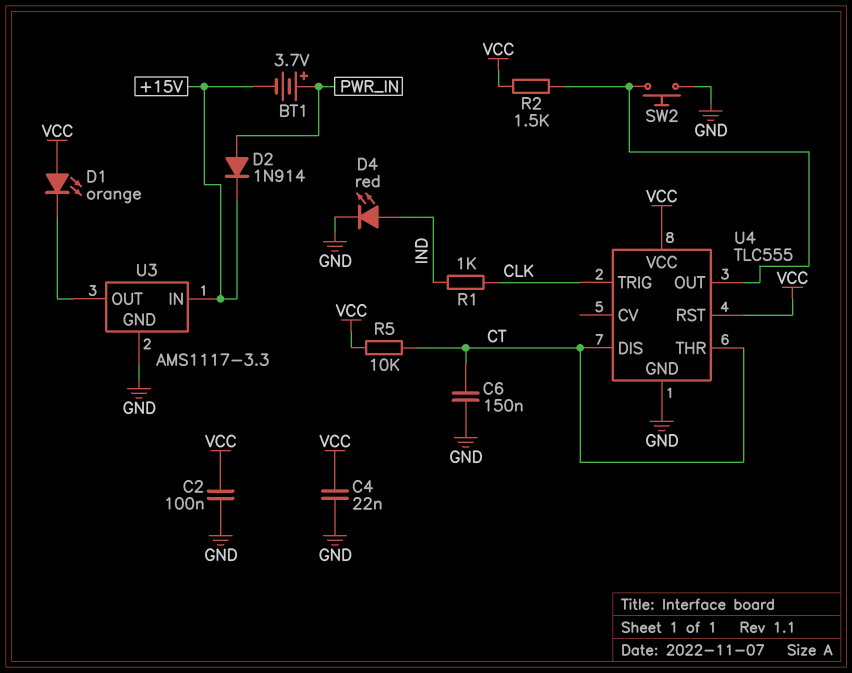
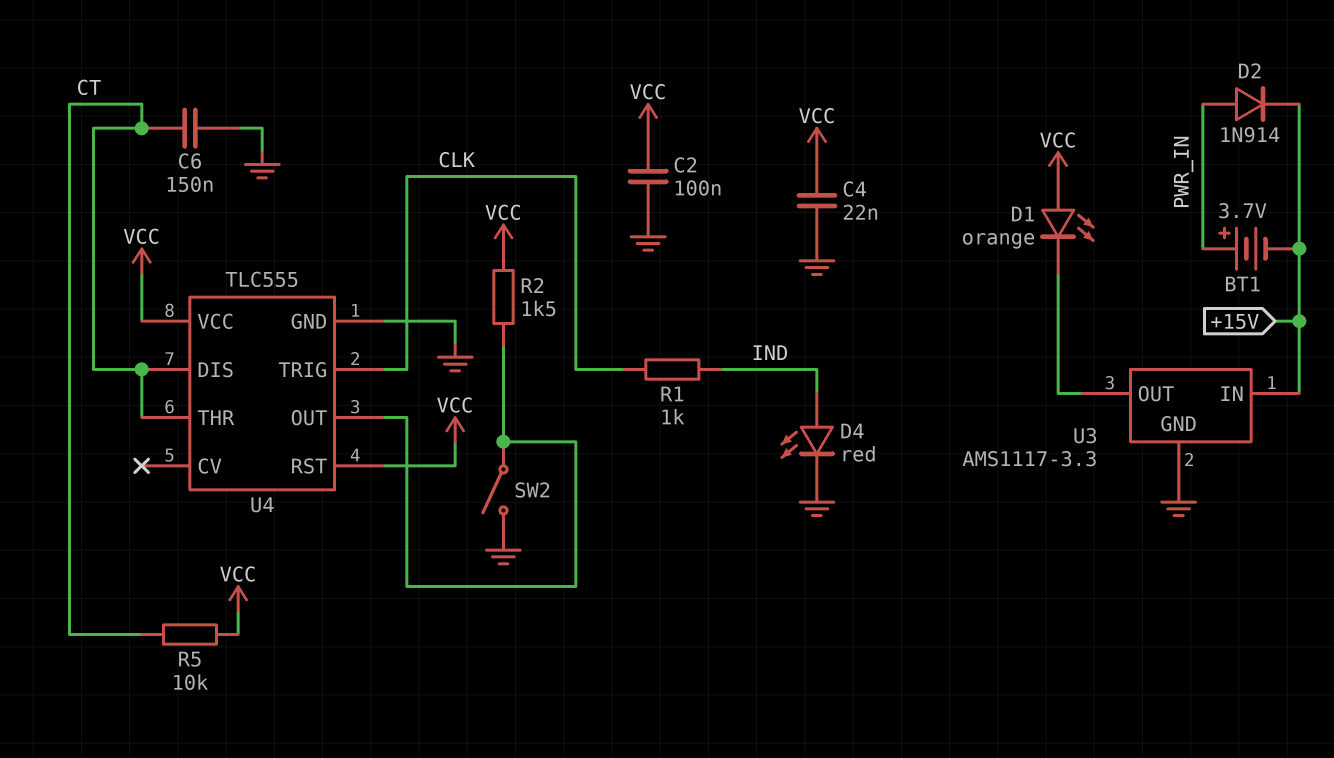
SW2: button (GND, U4/OUT) -> switch (GND, U4/OUT)

